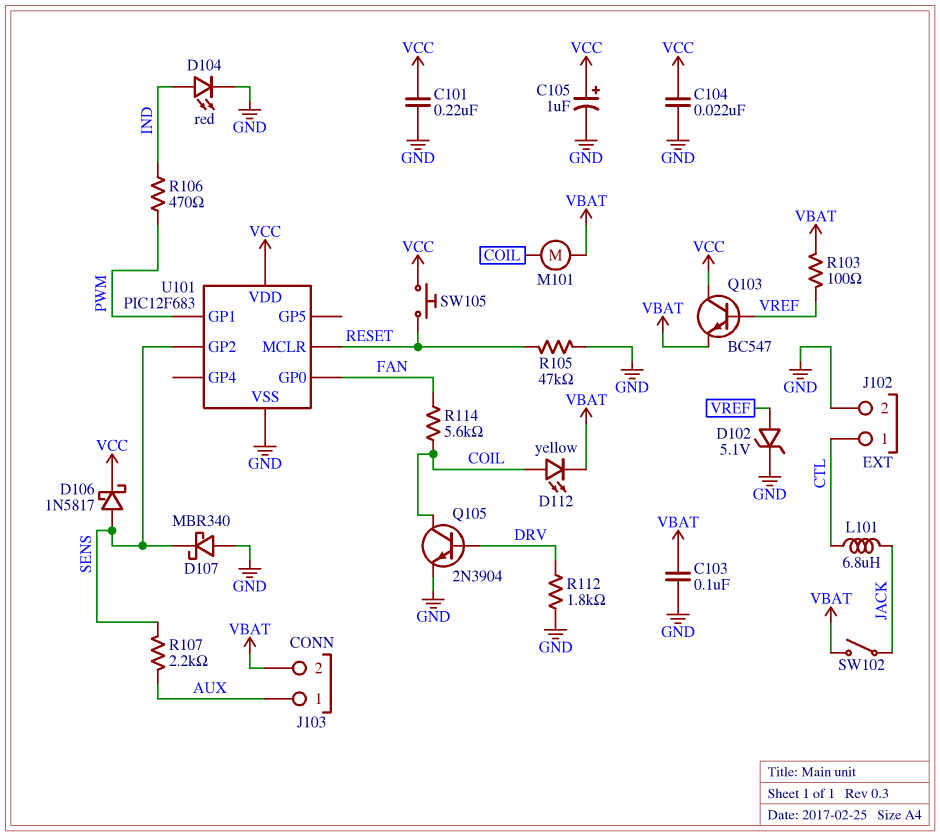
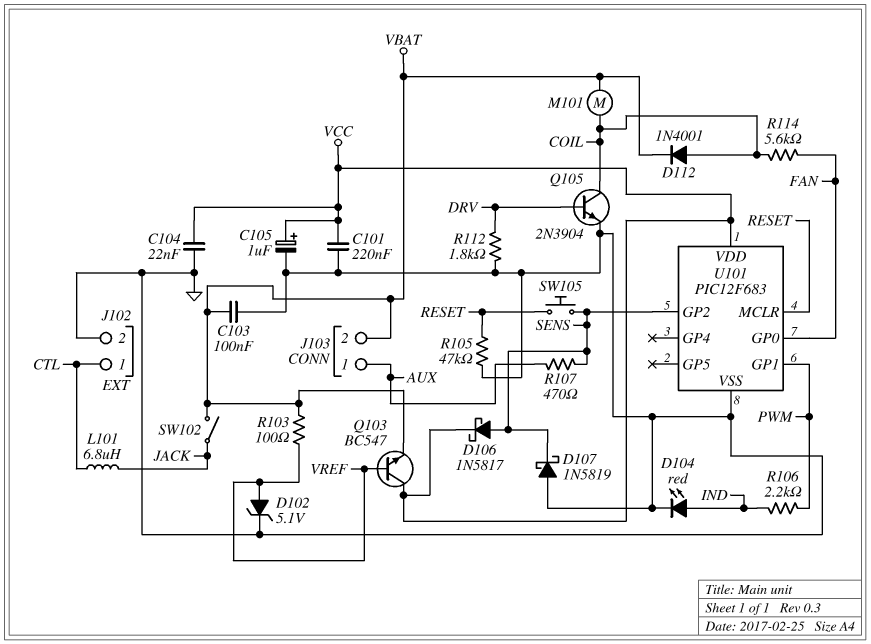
D107: schottky MBR340 (A GND, K SENS) -> schottky 1N5819 (A GND, K SENS)
D112: LED yellow (A COIL, K VBAT) -> diode 1N4001 (A COIL, K VBAT)
R106: 470 (IND, PWM) -> 2.2k (IND, PWM)
R107: 2.2k (AUX, SENS) -> 470 (AUX, SENS)
SW105: button (RESET, VCC) -> button (RESET, SENS)

